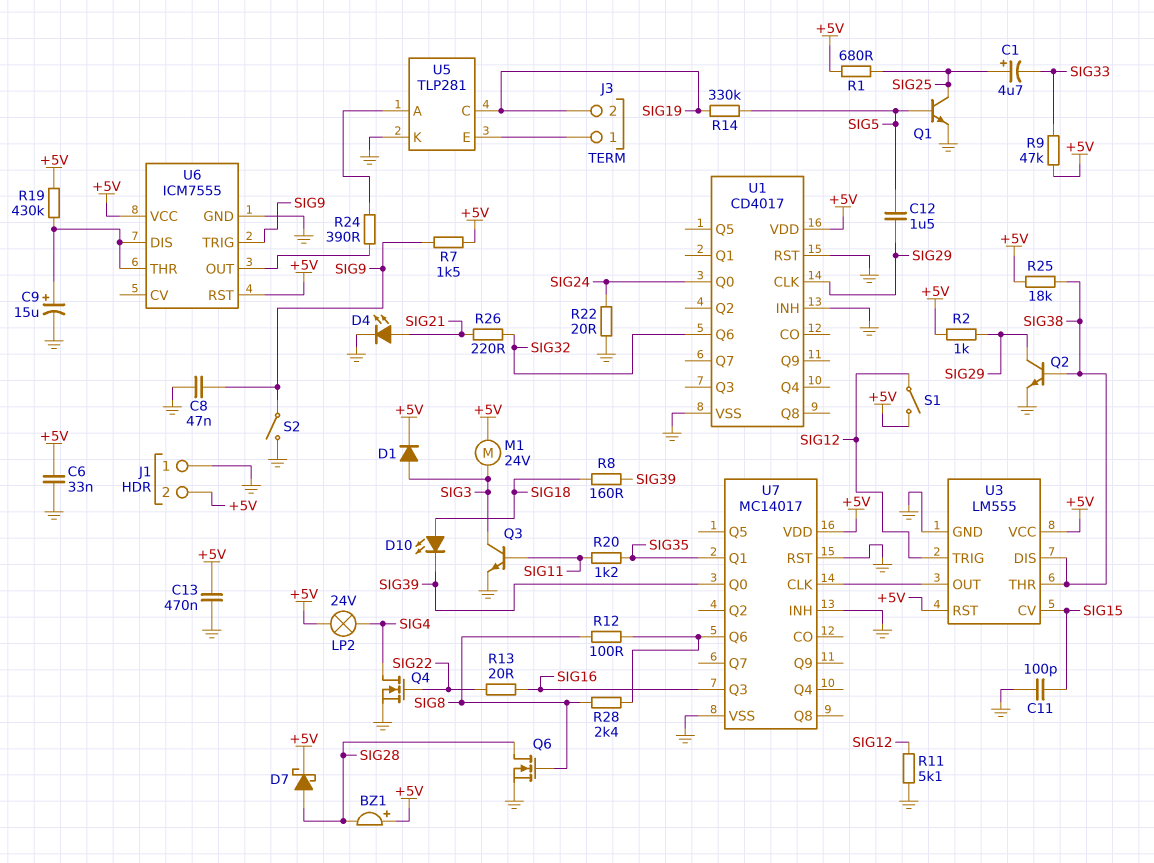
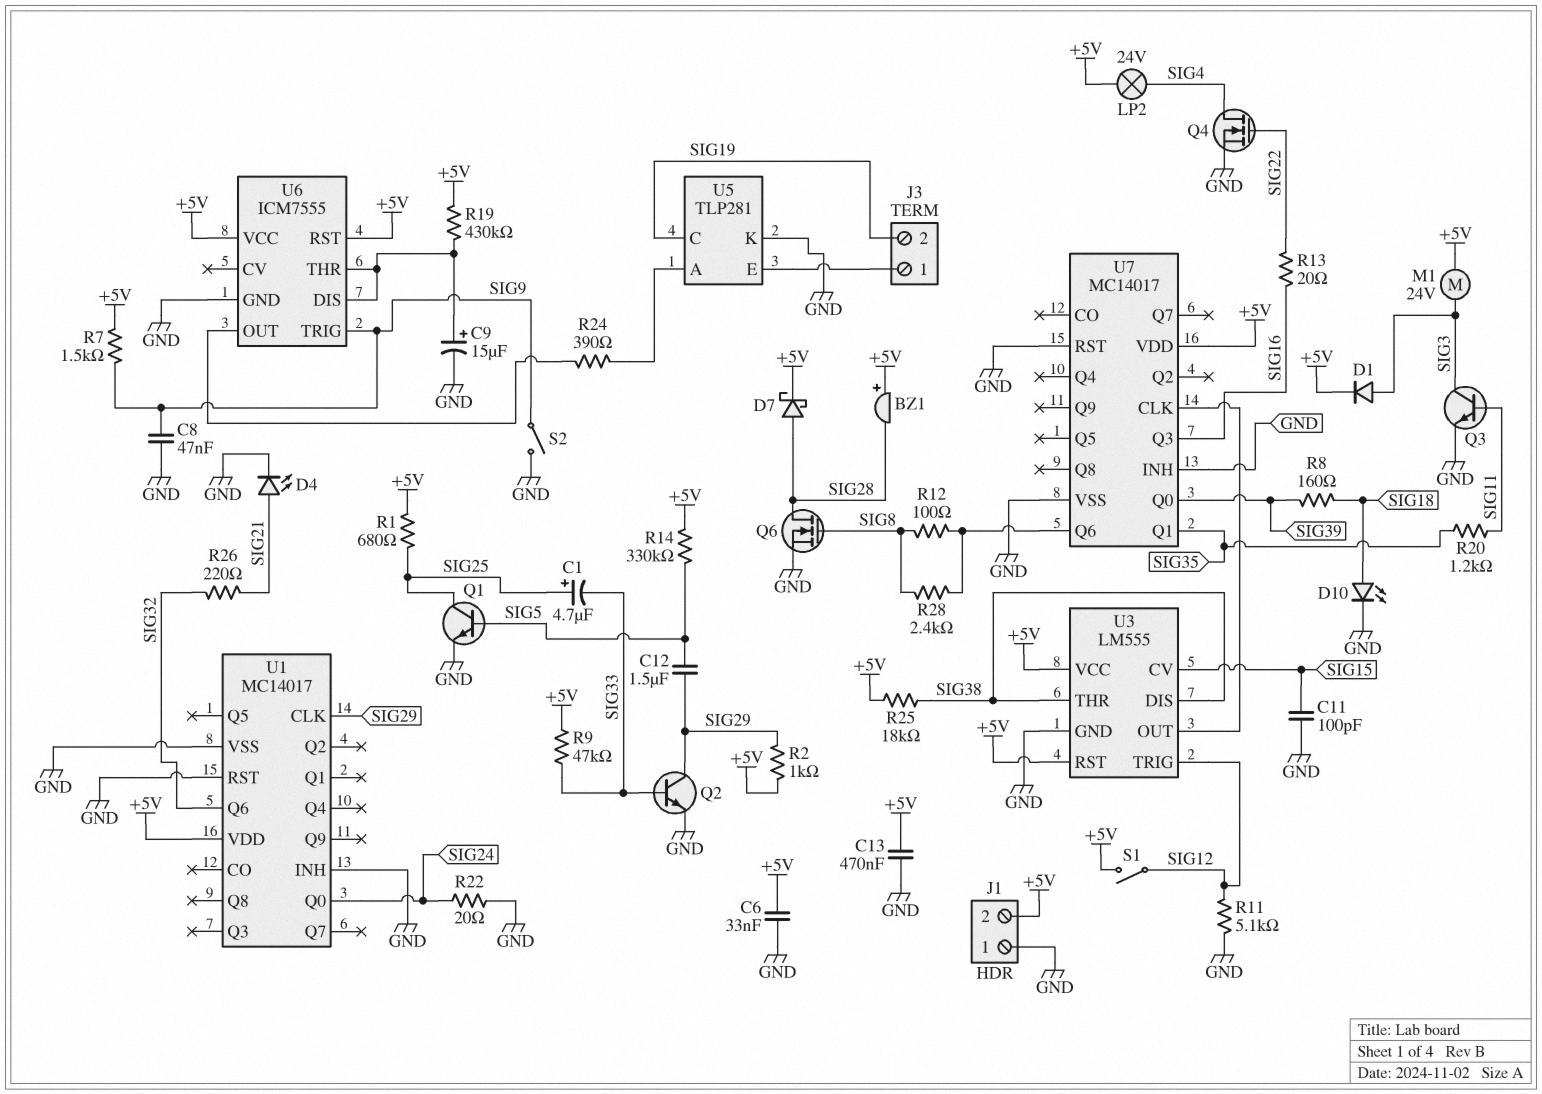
D10: LED (A SIG18, K SIG39) -> LED (A SIG18, K GND)
Q2: NPN (B SIG38, C SIG29, E GND) -> NPN (B SIG33, C SIG29, E GND)
R14: 330k (SIG5, SIG19) -> 330k (+5V, SIG5)
U1: CD4017 -> MC14017

